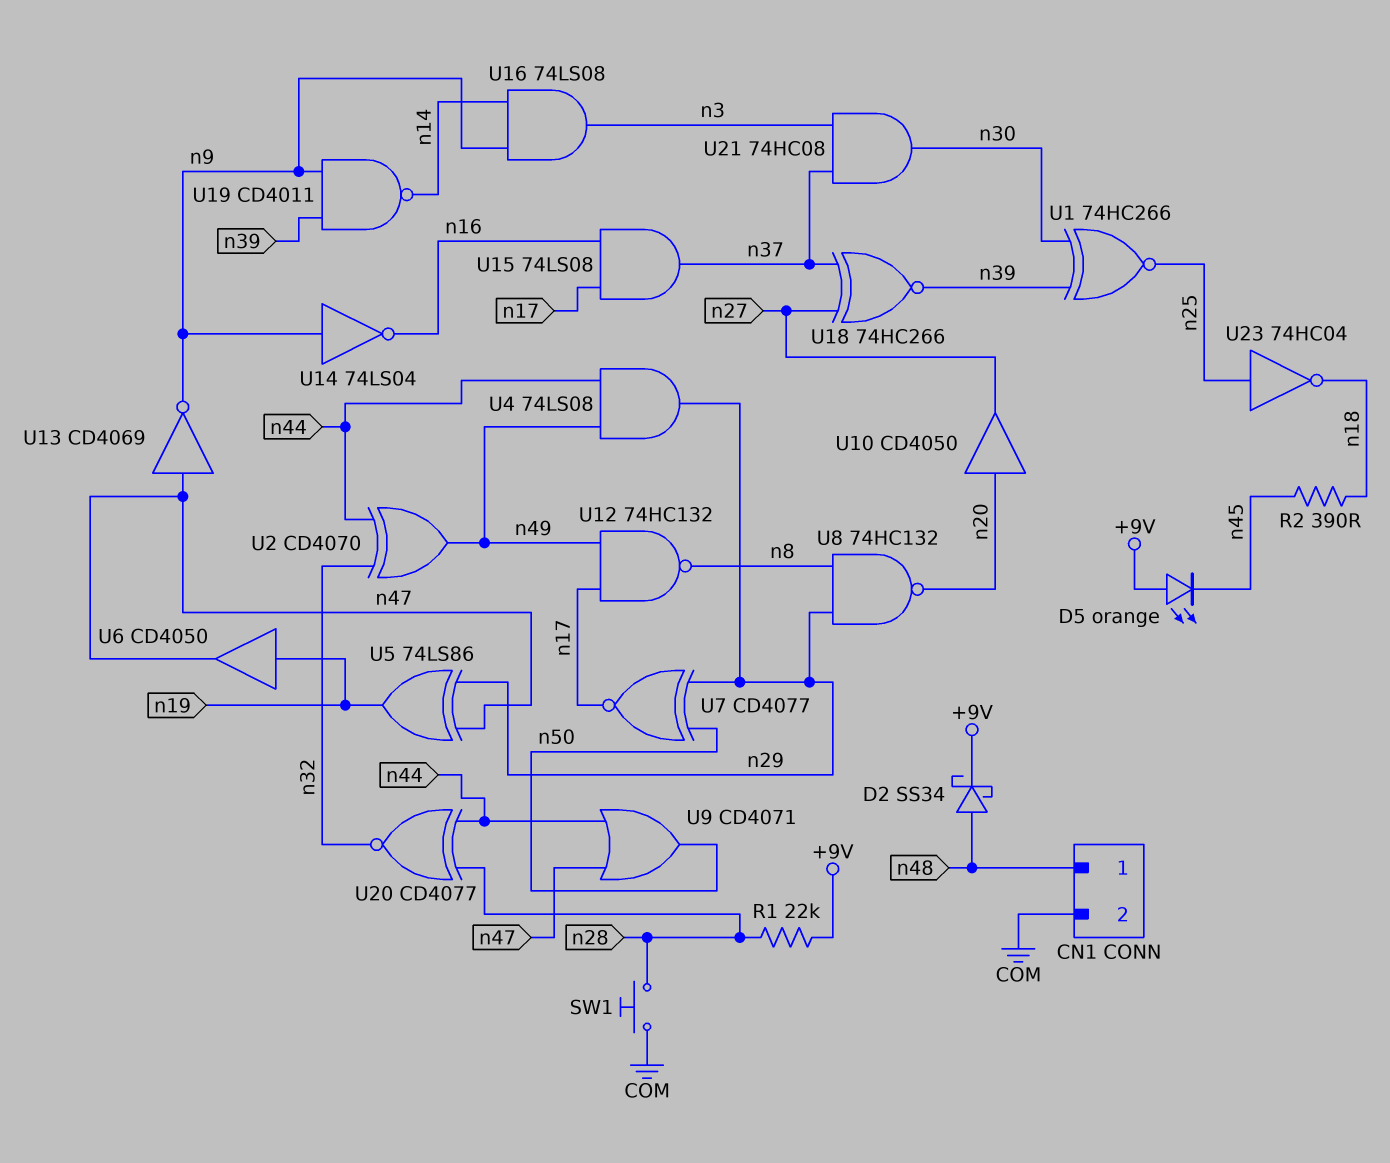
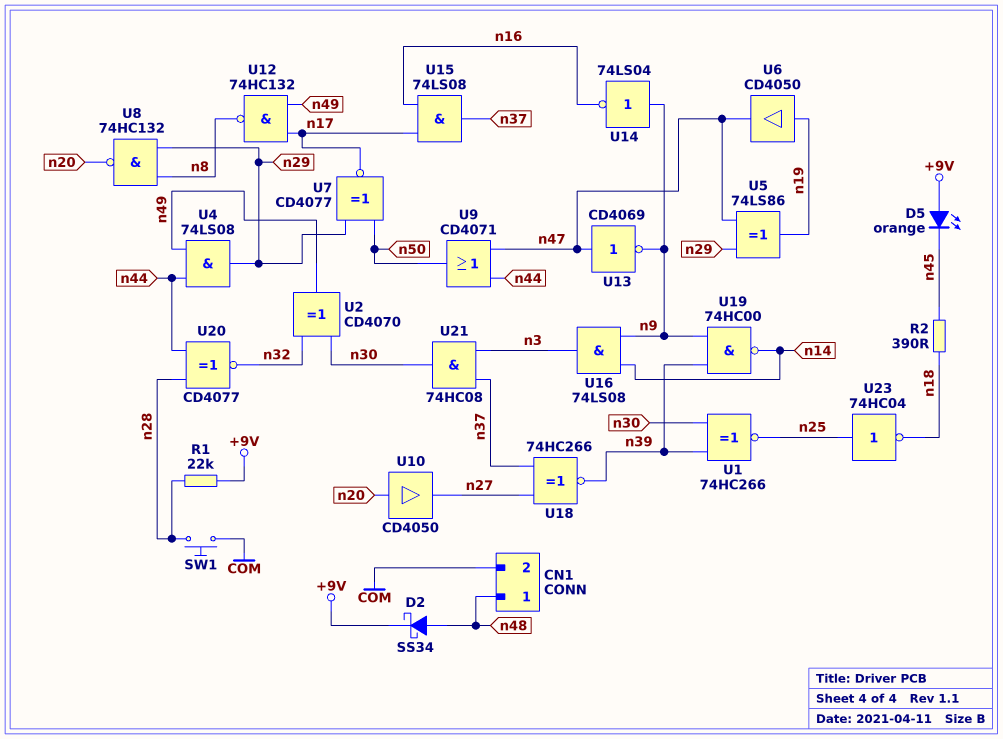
U2: XOR CD4070 (in n32, in n44, out n49) -> XOR CD4070 (in n30, in n32, out n49)
U19: NAND CD4011 (in n9, in n39, out n14) -> NAND 74HC00 (in n9, in n39, out n14)

